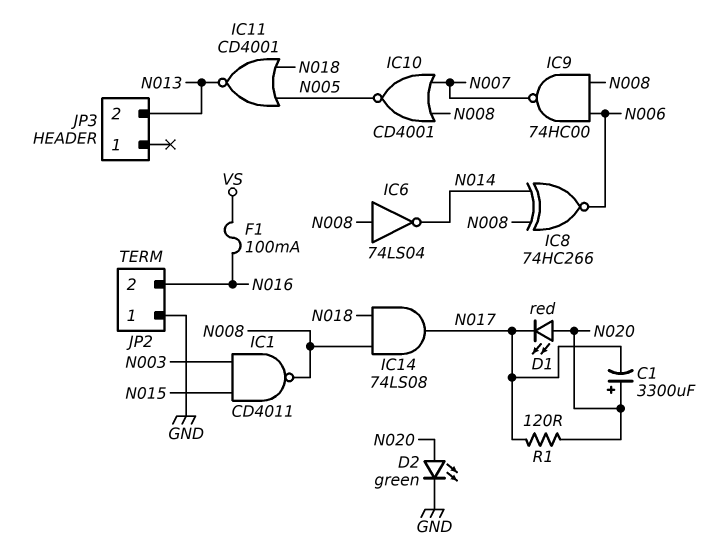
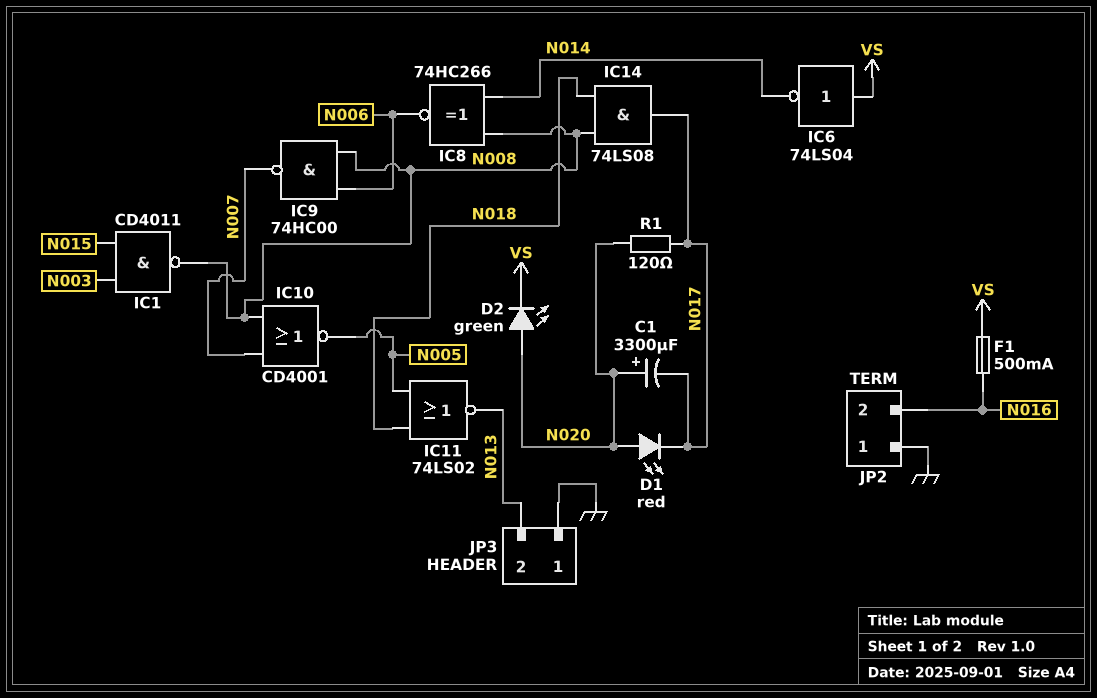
D2: LED green (A N020, K GND) -> LED green (A N020, K VS)
F1: 100mA (N016, VS) -> 500mA (N016, VS)
IC6: NOT 74LS04 (in N008, out N014) -> NOT 74LS04 (in VS, out N014)
IC11: NOR CD4001 (in N005, in N018, out N013) -> NOR 74LS02 (in N005, in N018, out N013)
JP3 pin 1: none -> GND

